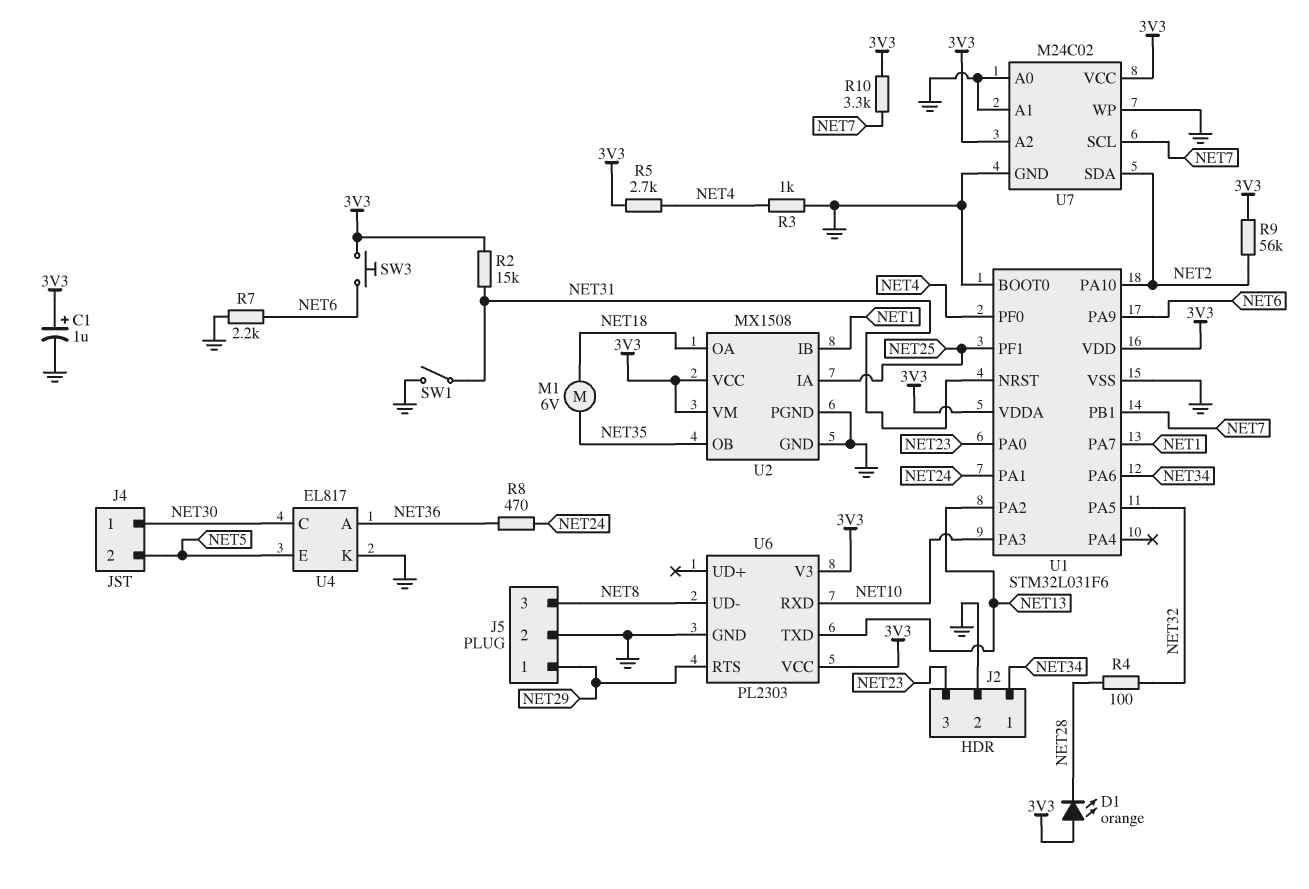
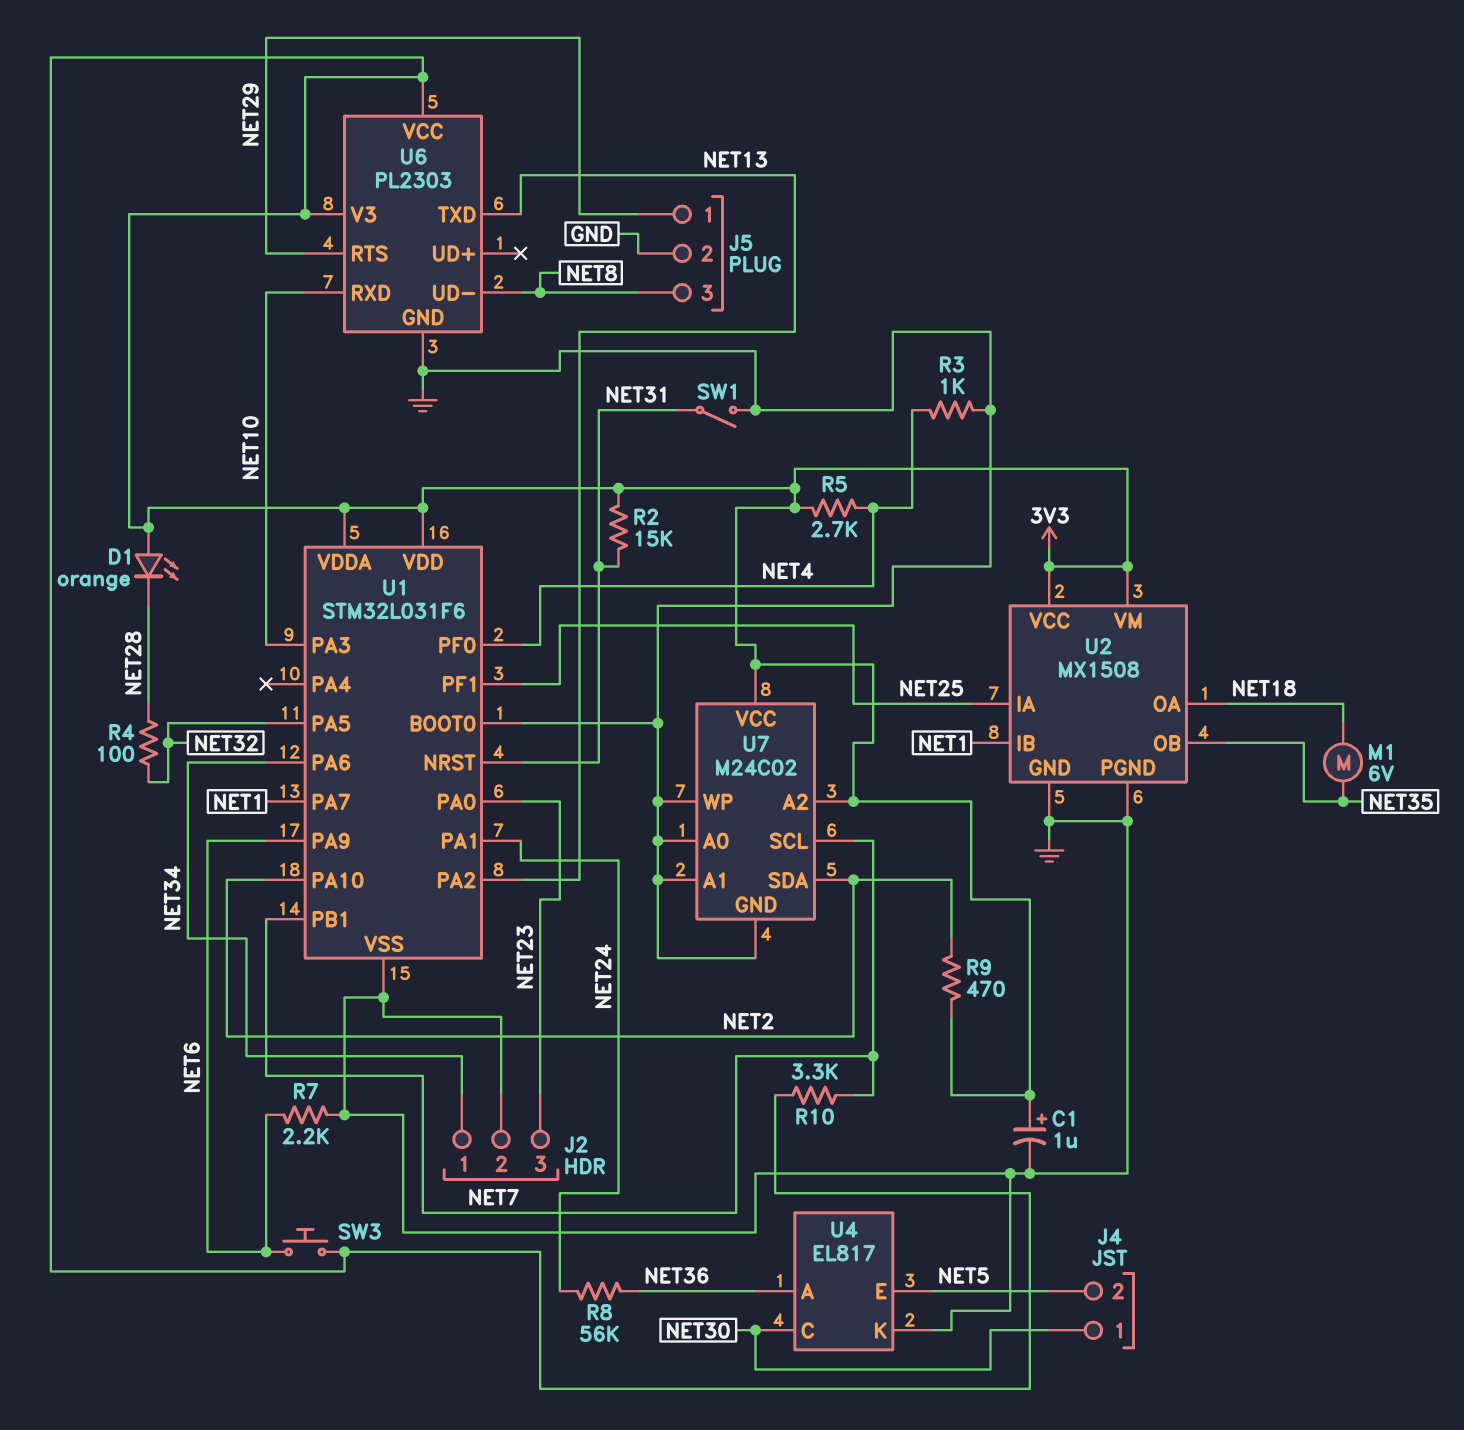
R8: 470 (NET24, NET36) -> 56k (NET24, NET36)
R9: 56k (3V3, NET2) -> 470 (3V3, NET2)

